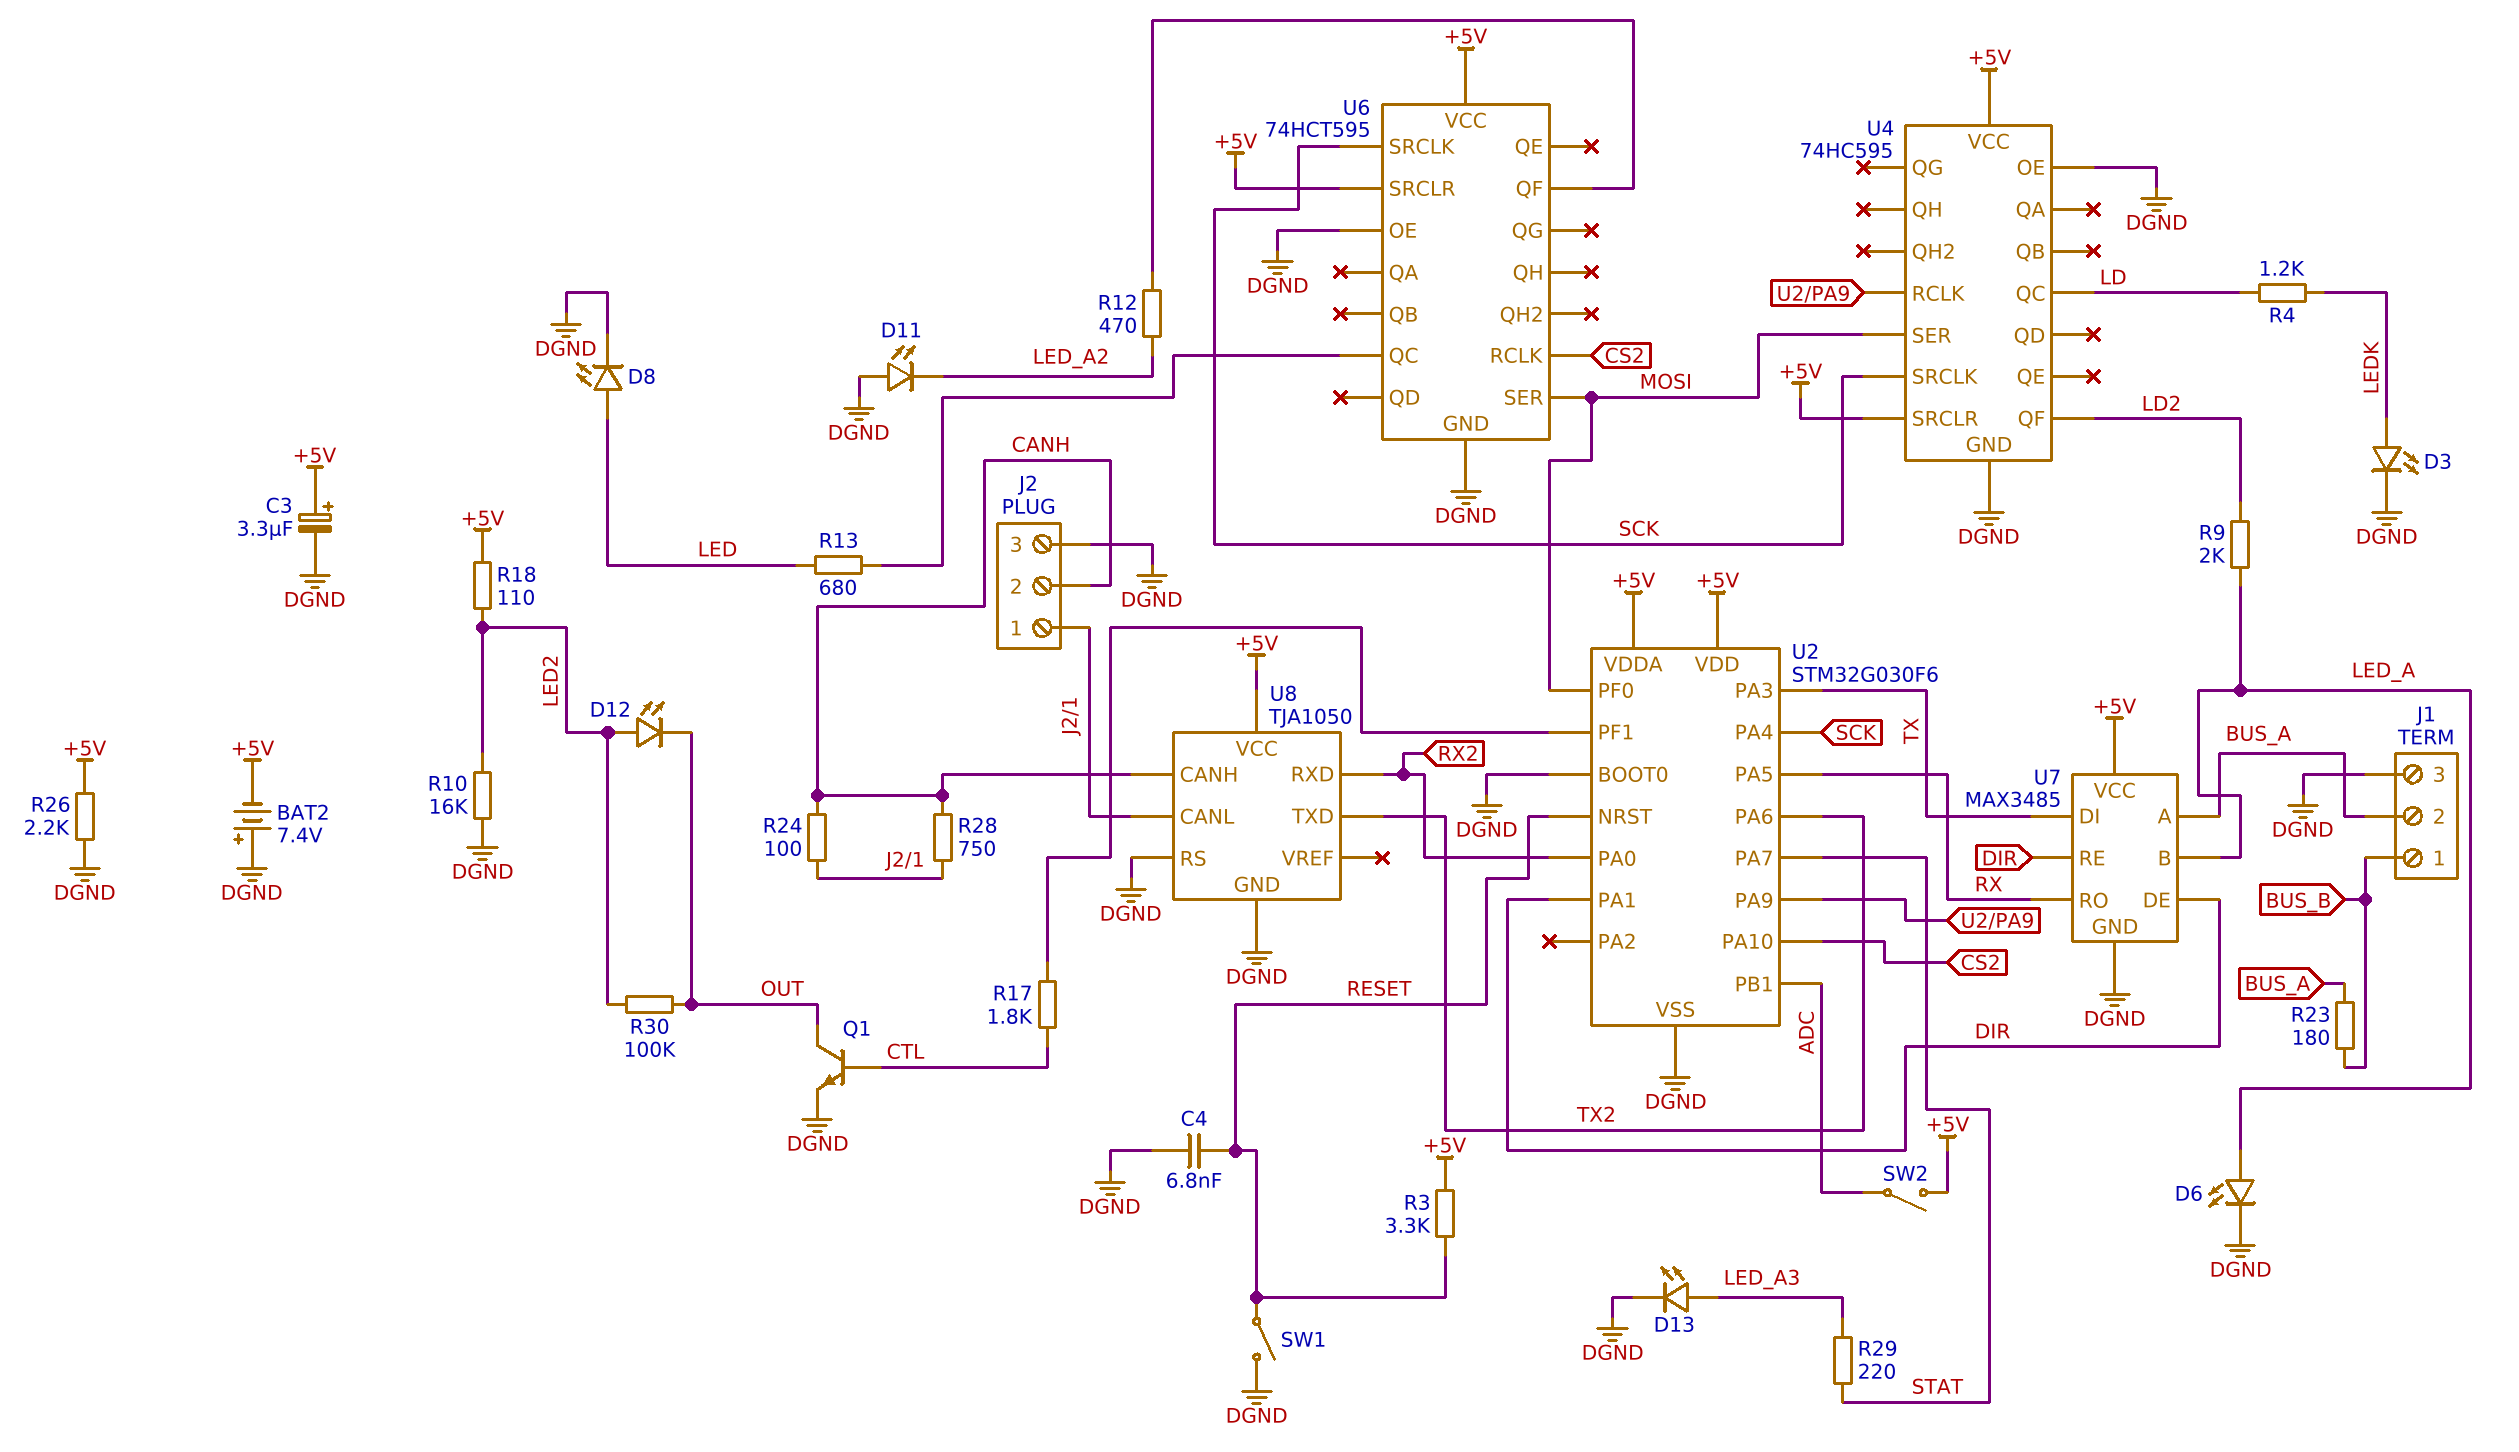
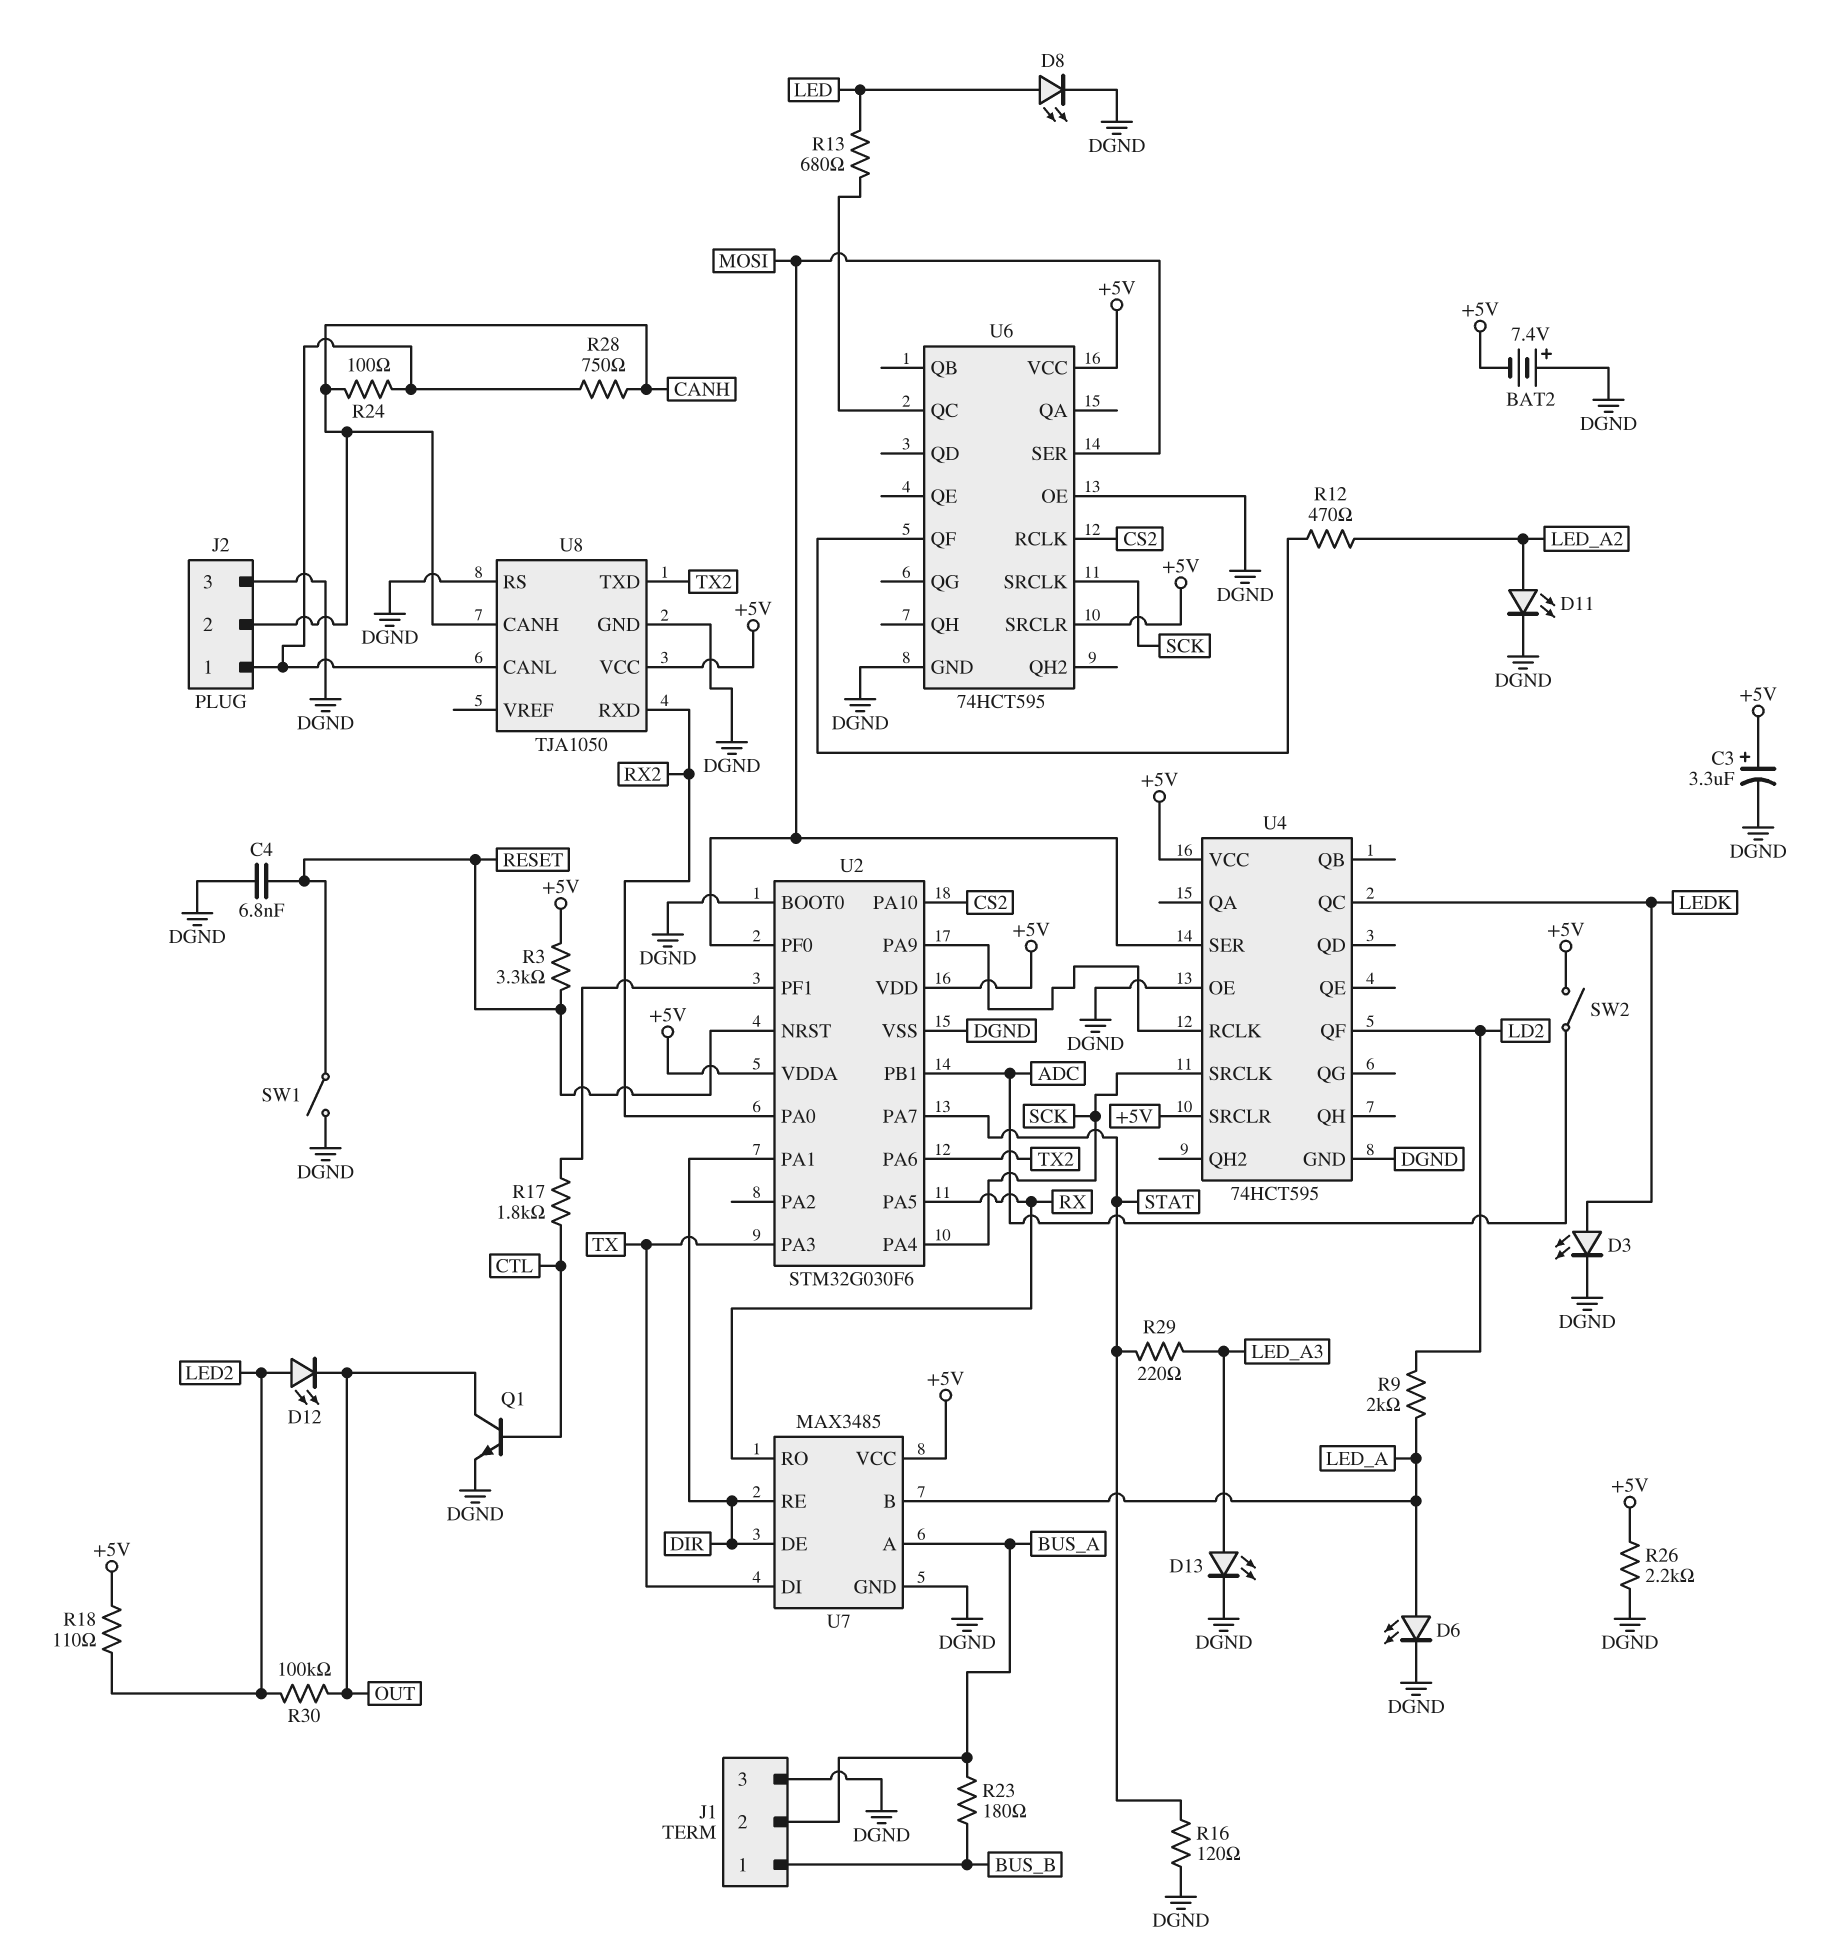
D11: LED (A DGND, K LED_A2) -> LED (A LED_A2, K DGND)
R4: 1.2k (LD, LEDK) -> none
R10: 16k (DGND, LED2) -> none
R16: none -> 120 (DGND, STAT)
U4: 74HC595 -> 74HCT595
U4 pin QC: LD -> LEDK

